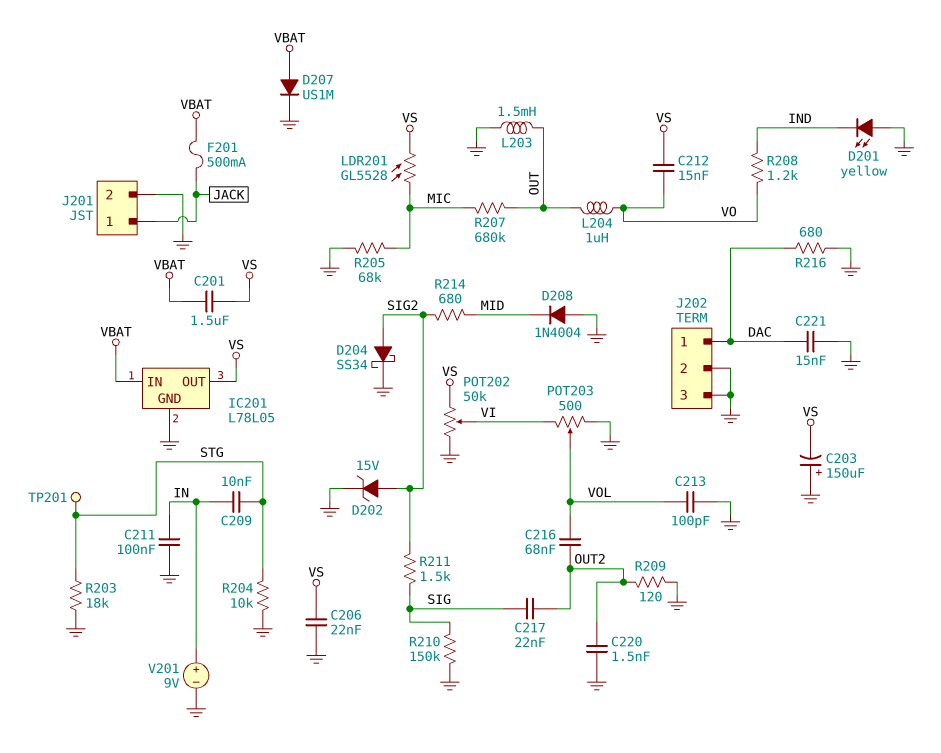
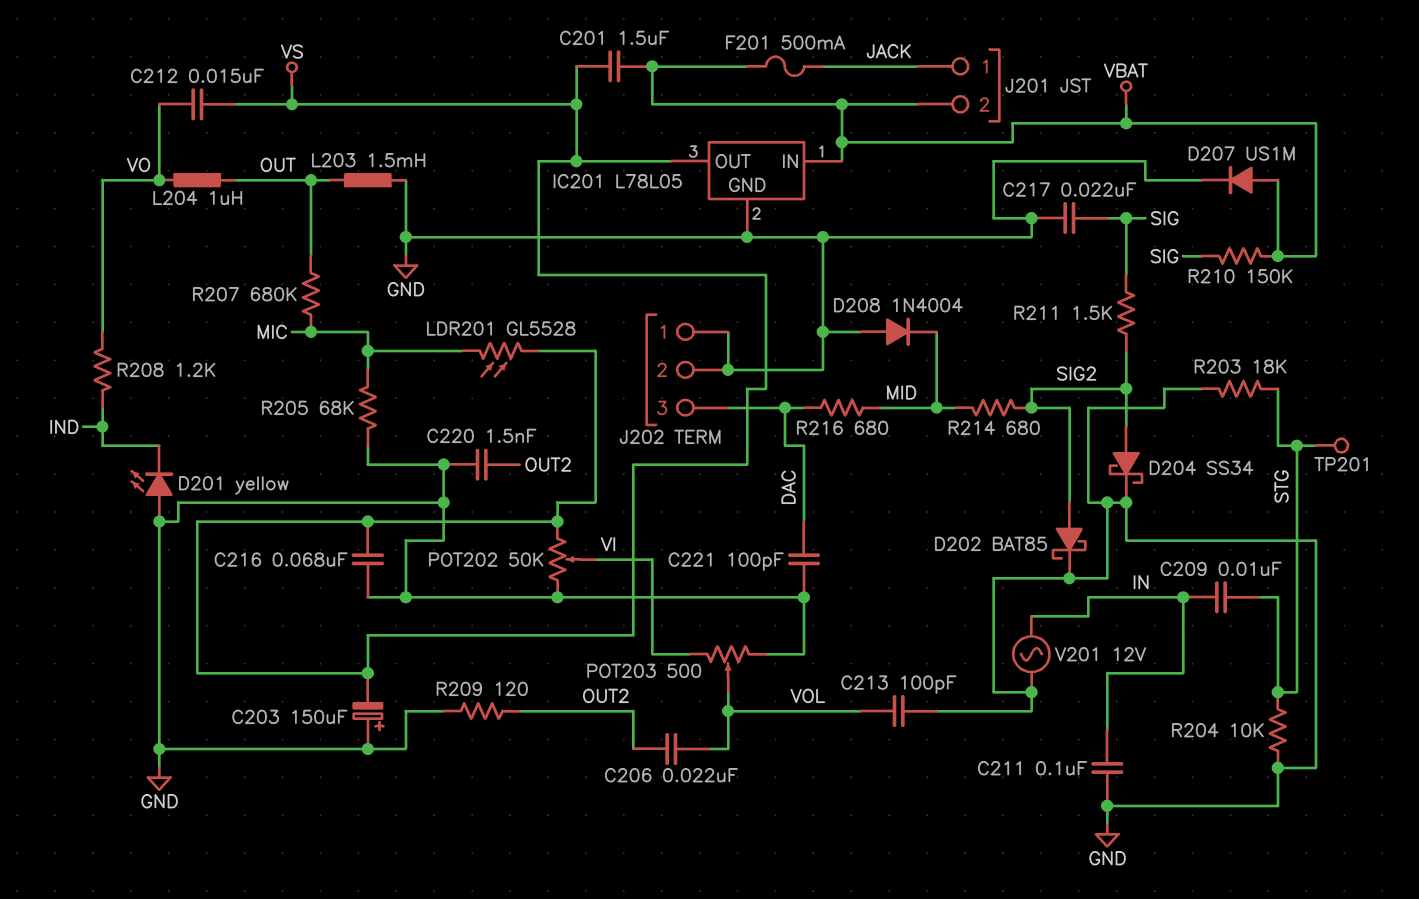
C206: 22nF (GND, VS) -> 22nF (OUT2, VOL)
C216: 68nF (OUT2, VOL) -> 68nF (GND, VS)
C217: 22nF (OUT2, SIG) -> 22nF (GND, SIG)
C221: 15nF (DAC, GND) -> 100pF (DAC, GND)
D202: zener 15V (A SIG2, K GND) -> schottky BAT85 (A SIG2, K GND)
J201 pin 2: GND -> VBAT
J202 pin 1: DAC -> GND
J202 pin 3: GND -> DAC
R210: 150k (GND, SIG) -> 150k (SIG, VBAT)
R216: 680 (DAC, GND) -> 680 (DAC, MID)
V201: 9V (plus IN, minus GND) -> AC 12V (GND, IN)

